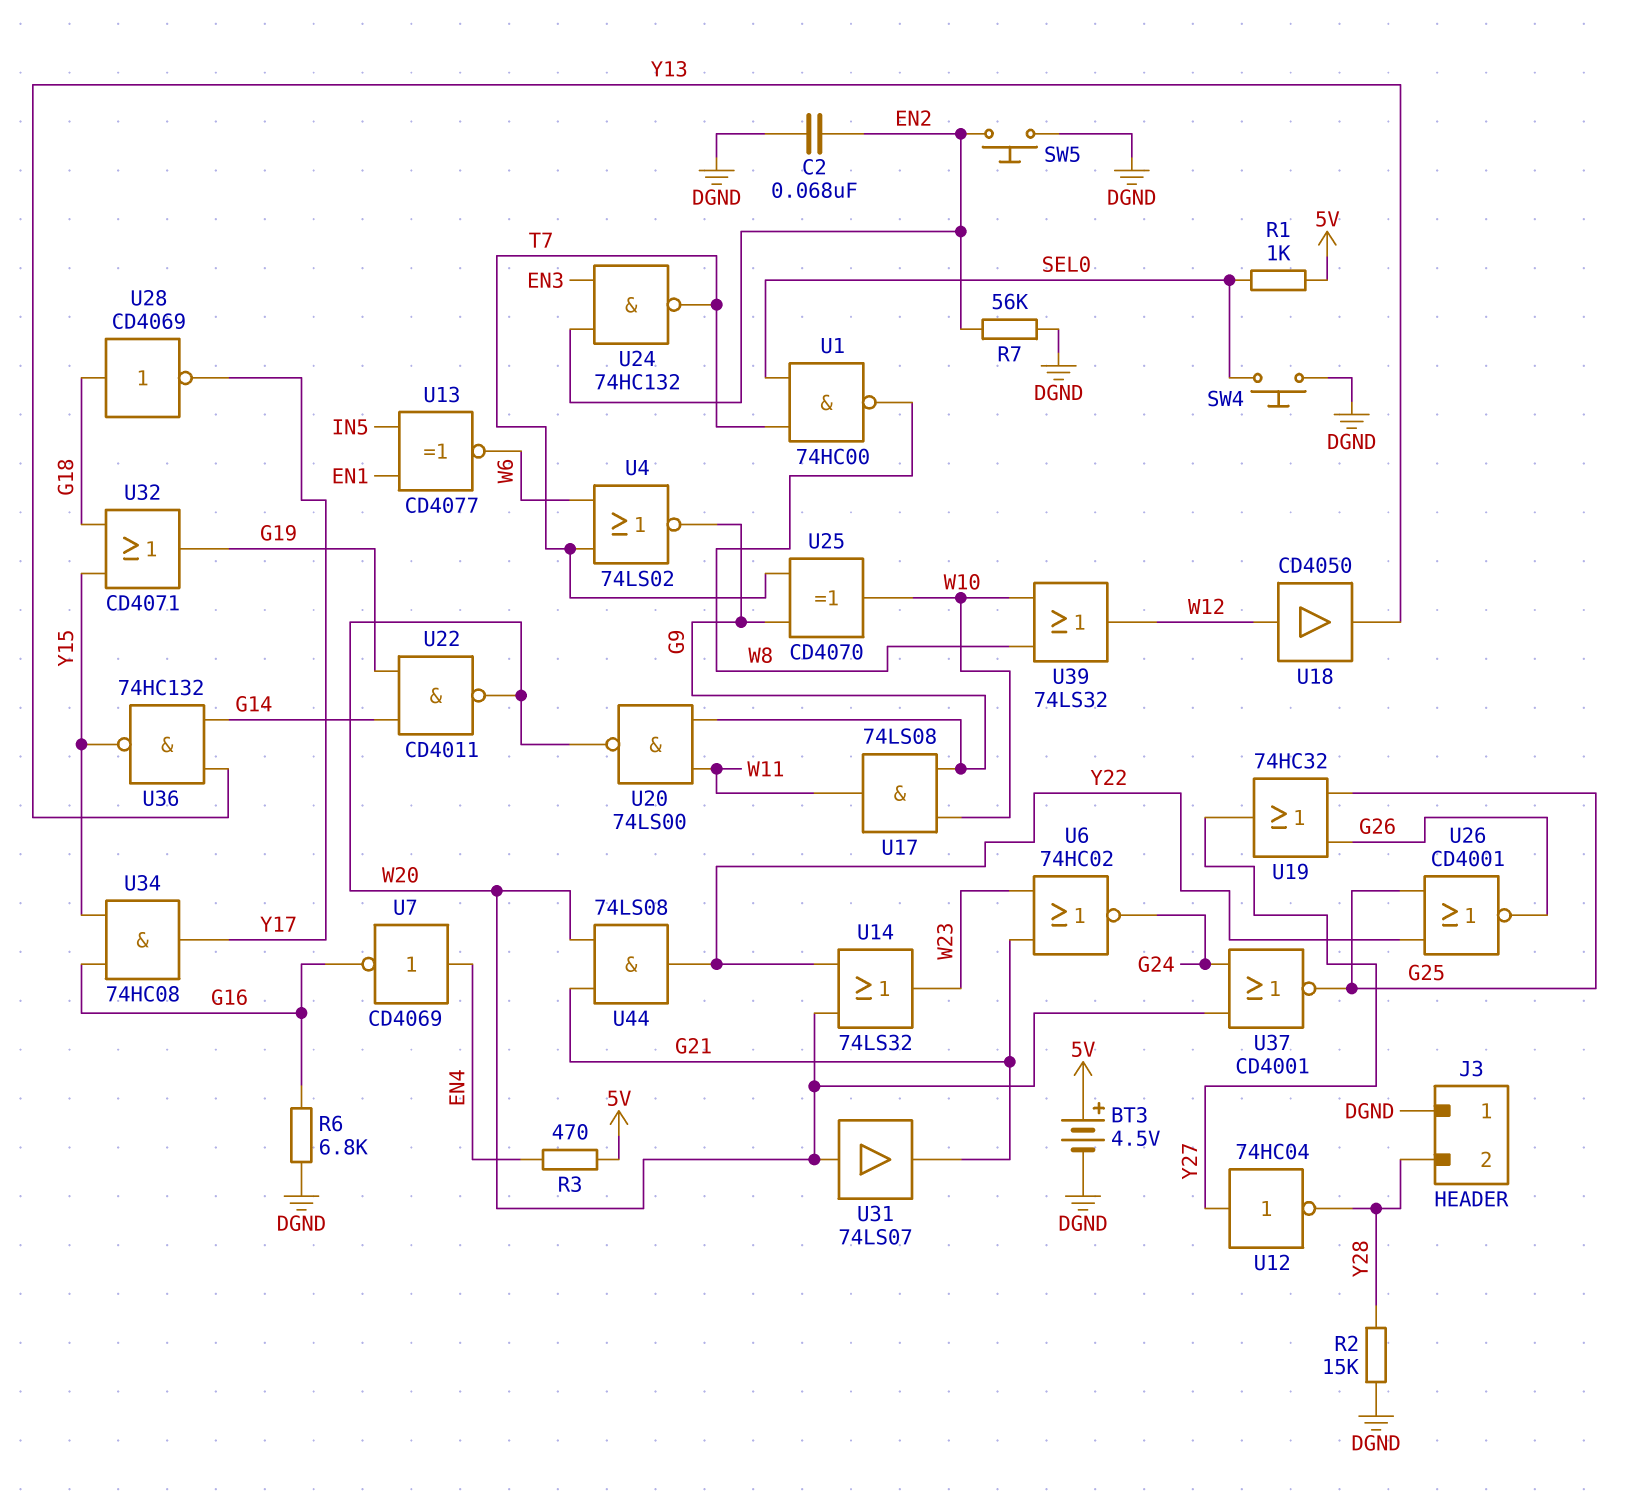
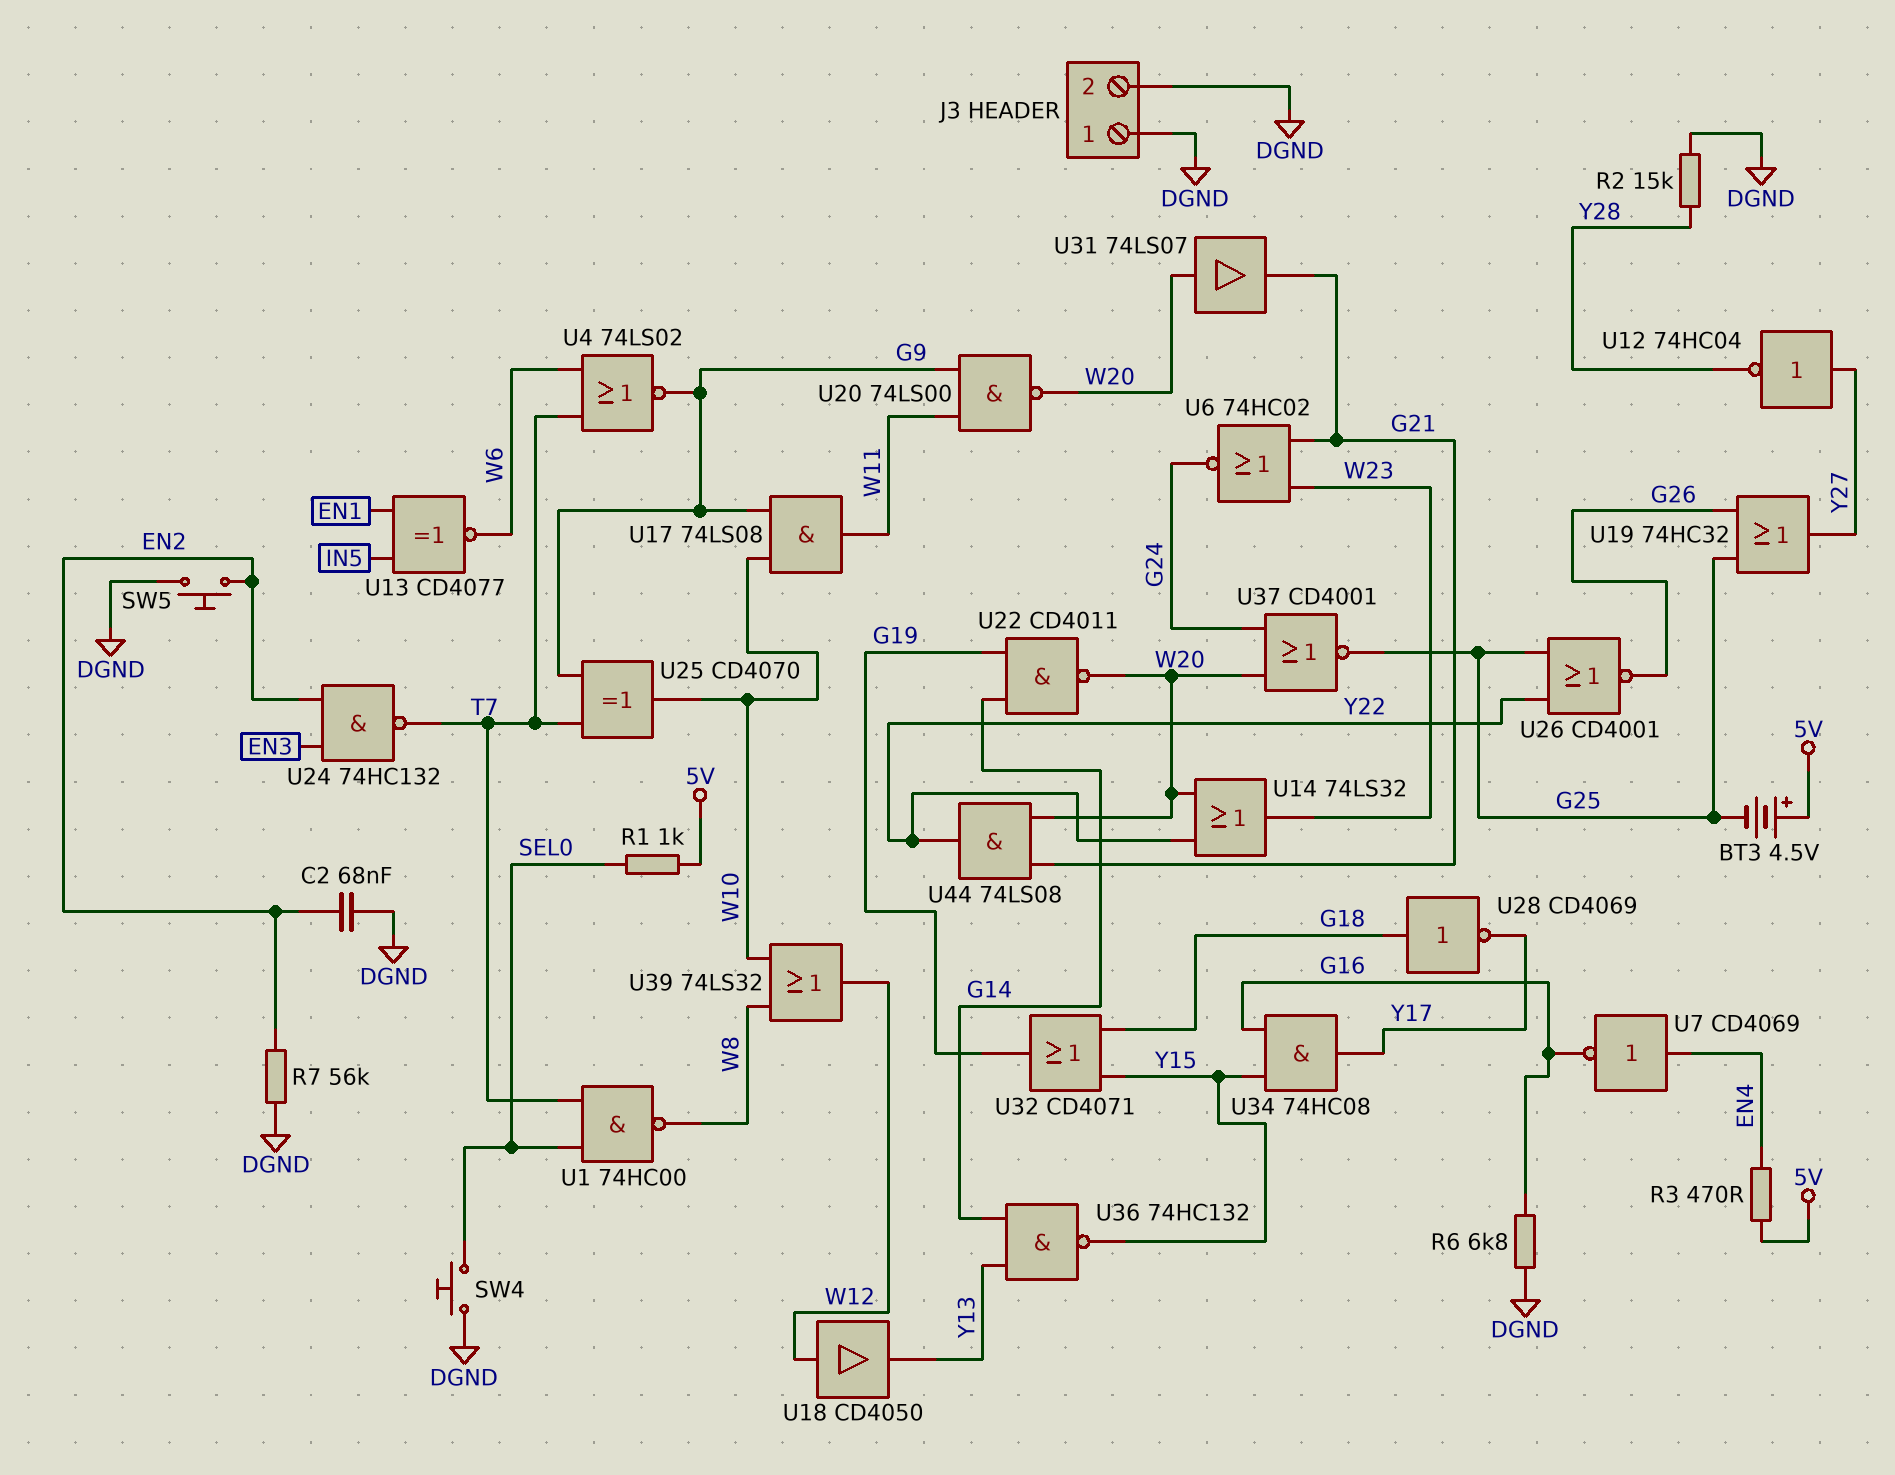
BT3: 4.5V (plus 5V, minus DGND) -> 4.5V (plus 5V, minus G25)
J3 pin 2: Y28 -> DGND

